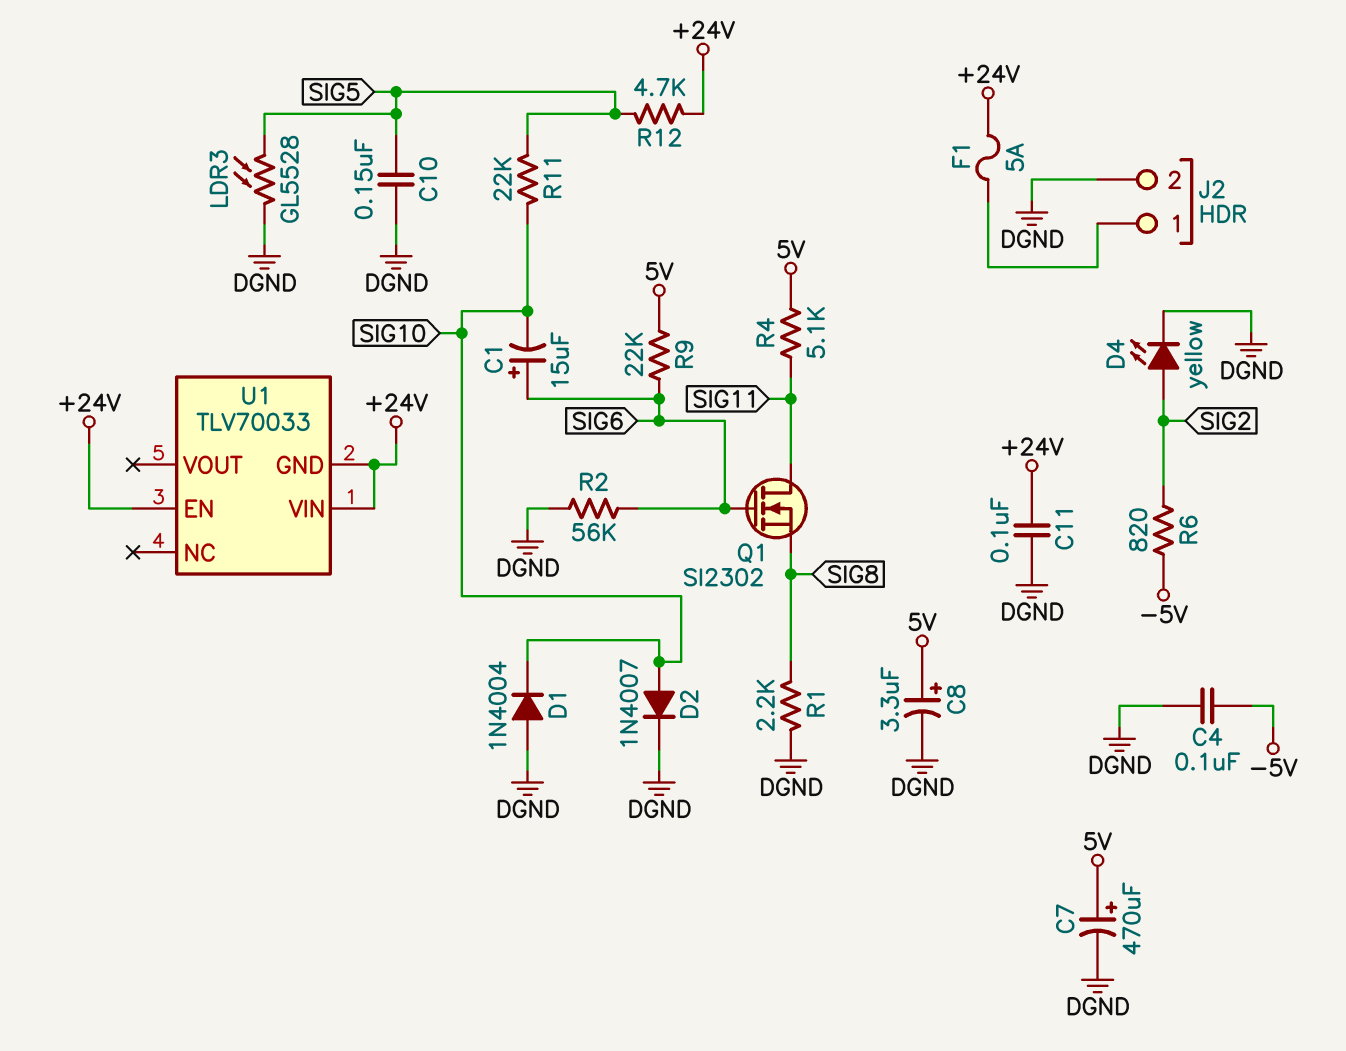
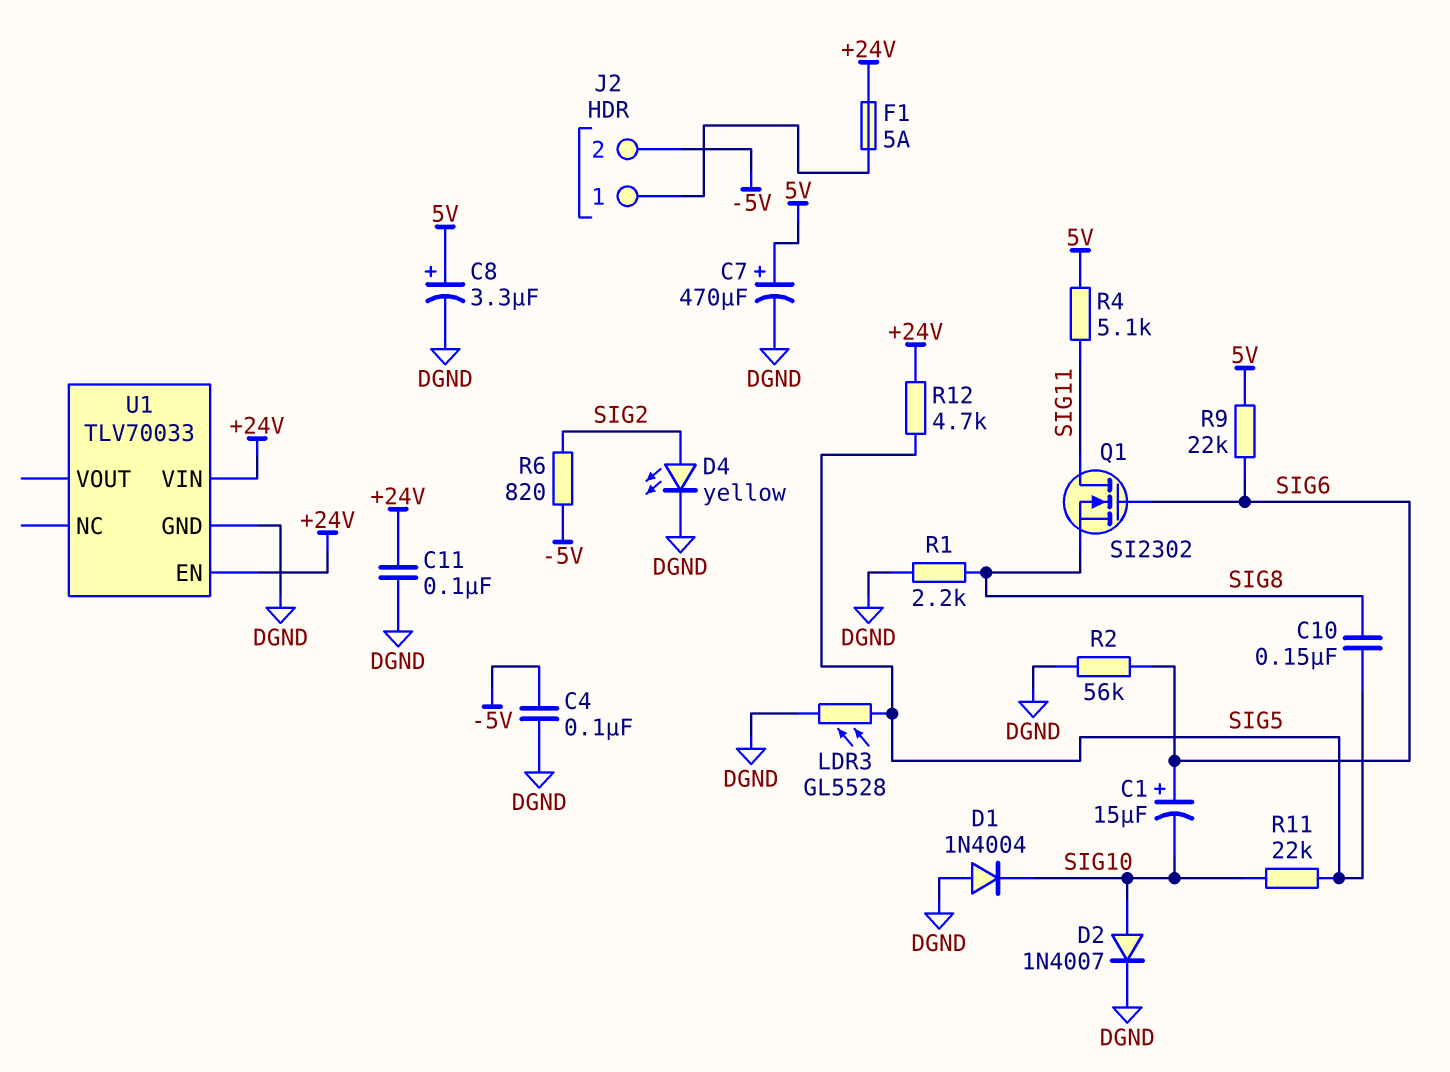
C10: 150nF (DGND, SIG5) -> 150nF (SIG5, SIG8)
J2 pin 2: DGND -> -5V
U1 pin GND: +24V -> DGND

